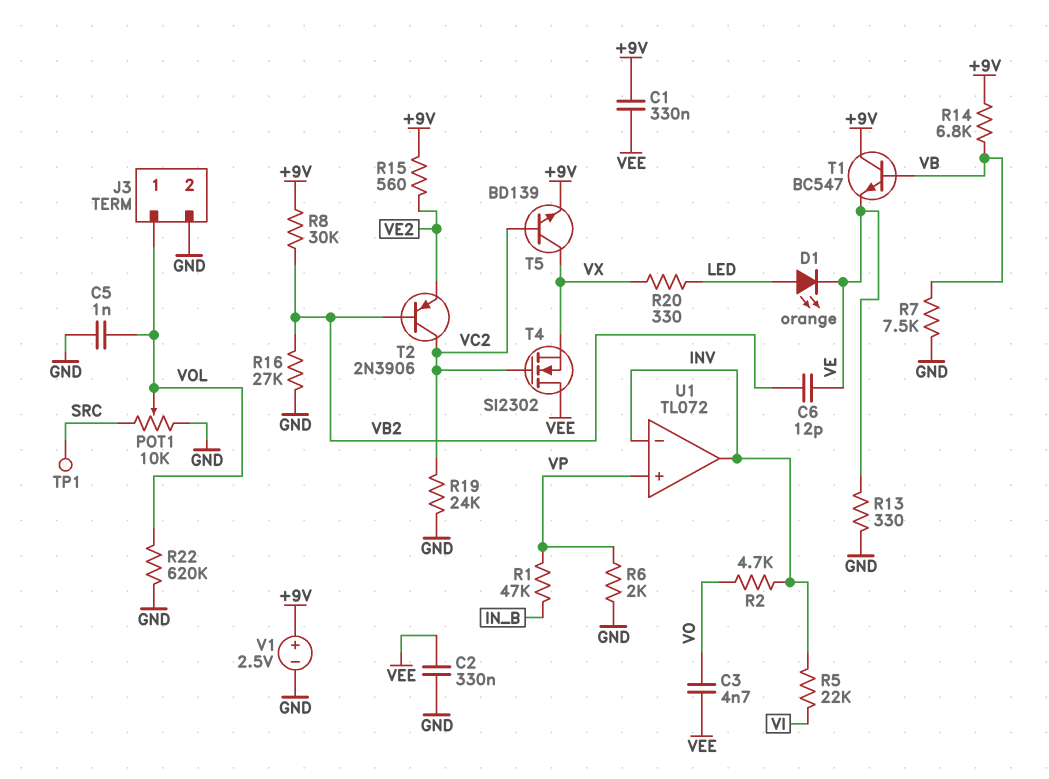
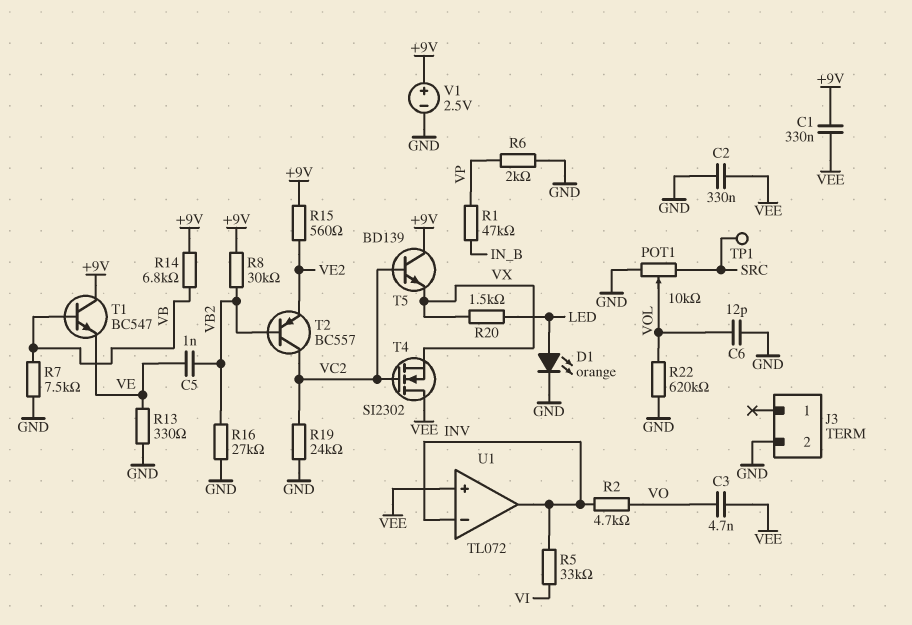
C5: 1nF (GND, VOL) -> 1nF (VB2, VE)
C6: 12pF (VB2, VE) -> 12pF (GND, VOL)
D1: LED orange (A LED, K VE) -> LED orange (A LED, K GND)
J3 pin 1: VOL -> none
R5: 22k (INV, VI) -> 33k (INV, VI)
R20: 330 (LED, VX) -> 1.5k (LED, VX)
T2: PNP 2N3906 (B VB2, C VC2, E VE2) -> PNP BC557 (B VB2, C VC2, E VE2)
T5: NPN BD139 (B VC2, C VX, E +9V) -> NPN BD139 (B VC2, C +9V, E VX)
U1 pin in+: VP -> VEE

